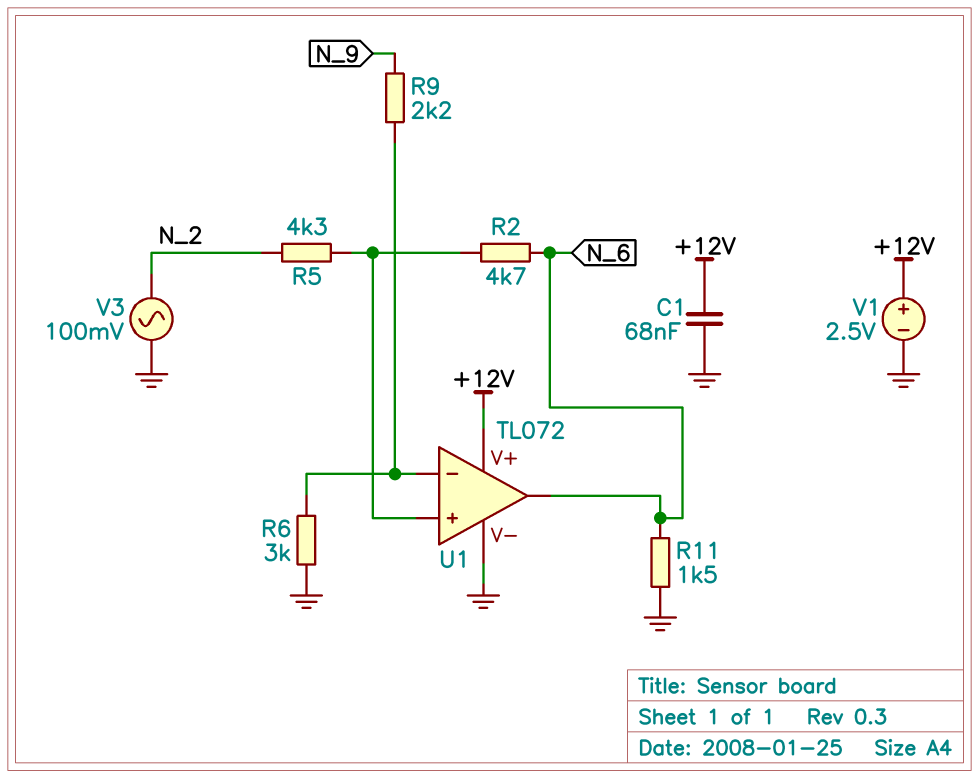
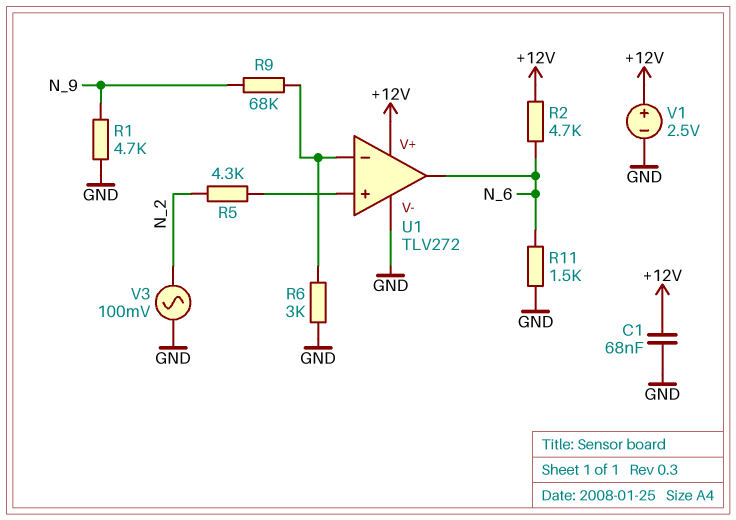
R1: none -> 4.7k (GND, N_9)
R2: 4.7k (N_6, U1/in+) -> 4.7k (+12V, N_6)
R9: 2.2k (N_9, U1/in-) -> 68k (N_9, U1/in-)
U1: TL072 -> TLV272

